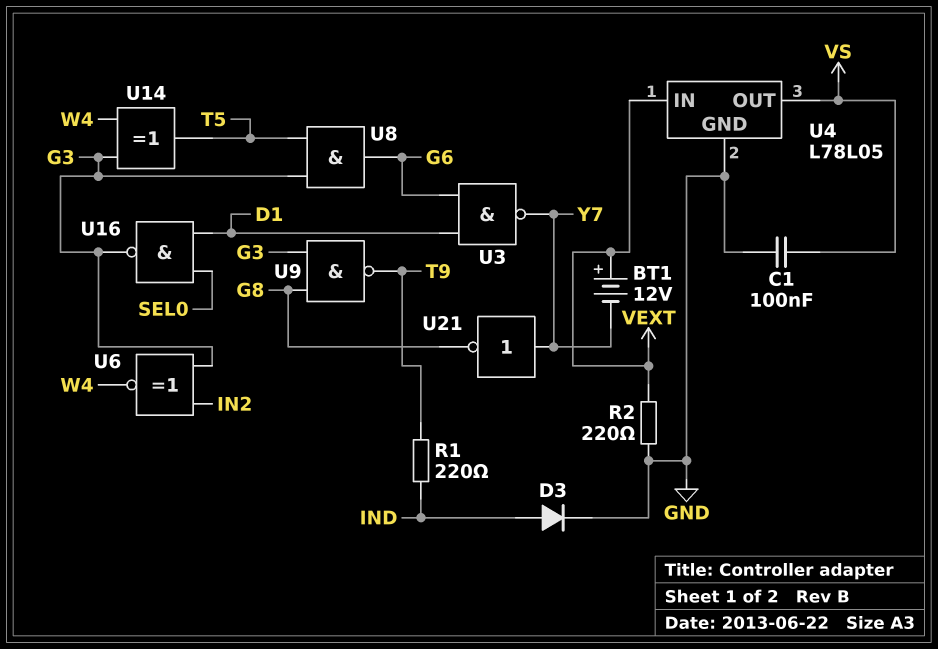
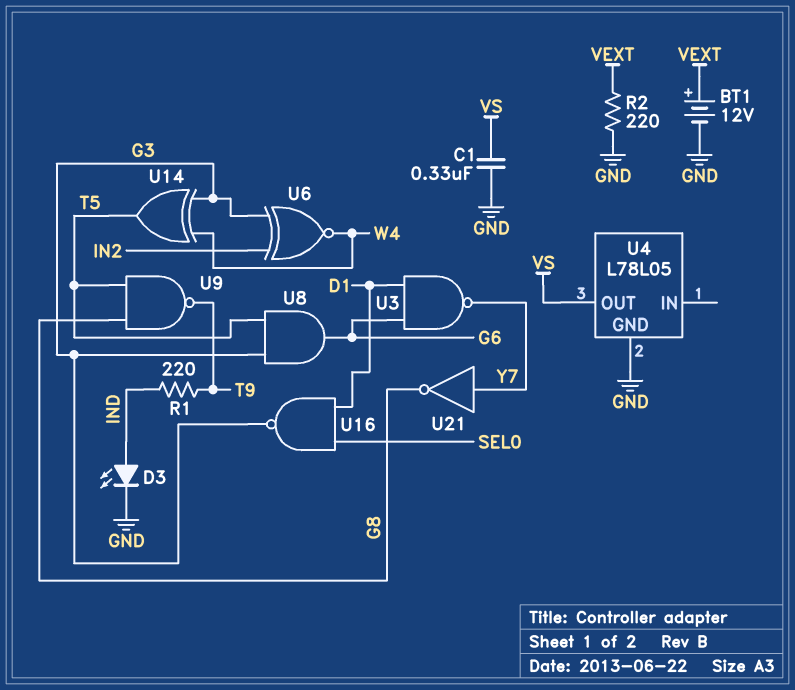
BT1: 12V (plus VEXT, minus Y7) -> 12V (plus VEXT, minus GND)
C1: 100nF (GND, VS) -> 330nF (GND, VS)
D3: diode (A IND, K GND) -> LED (A IND, K GND)
U4 pin IN: VEXT -> none
U9: NAND (in G3, in G8, out T9) -> NAND (in G8, in T5, out T9)

